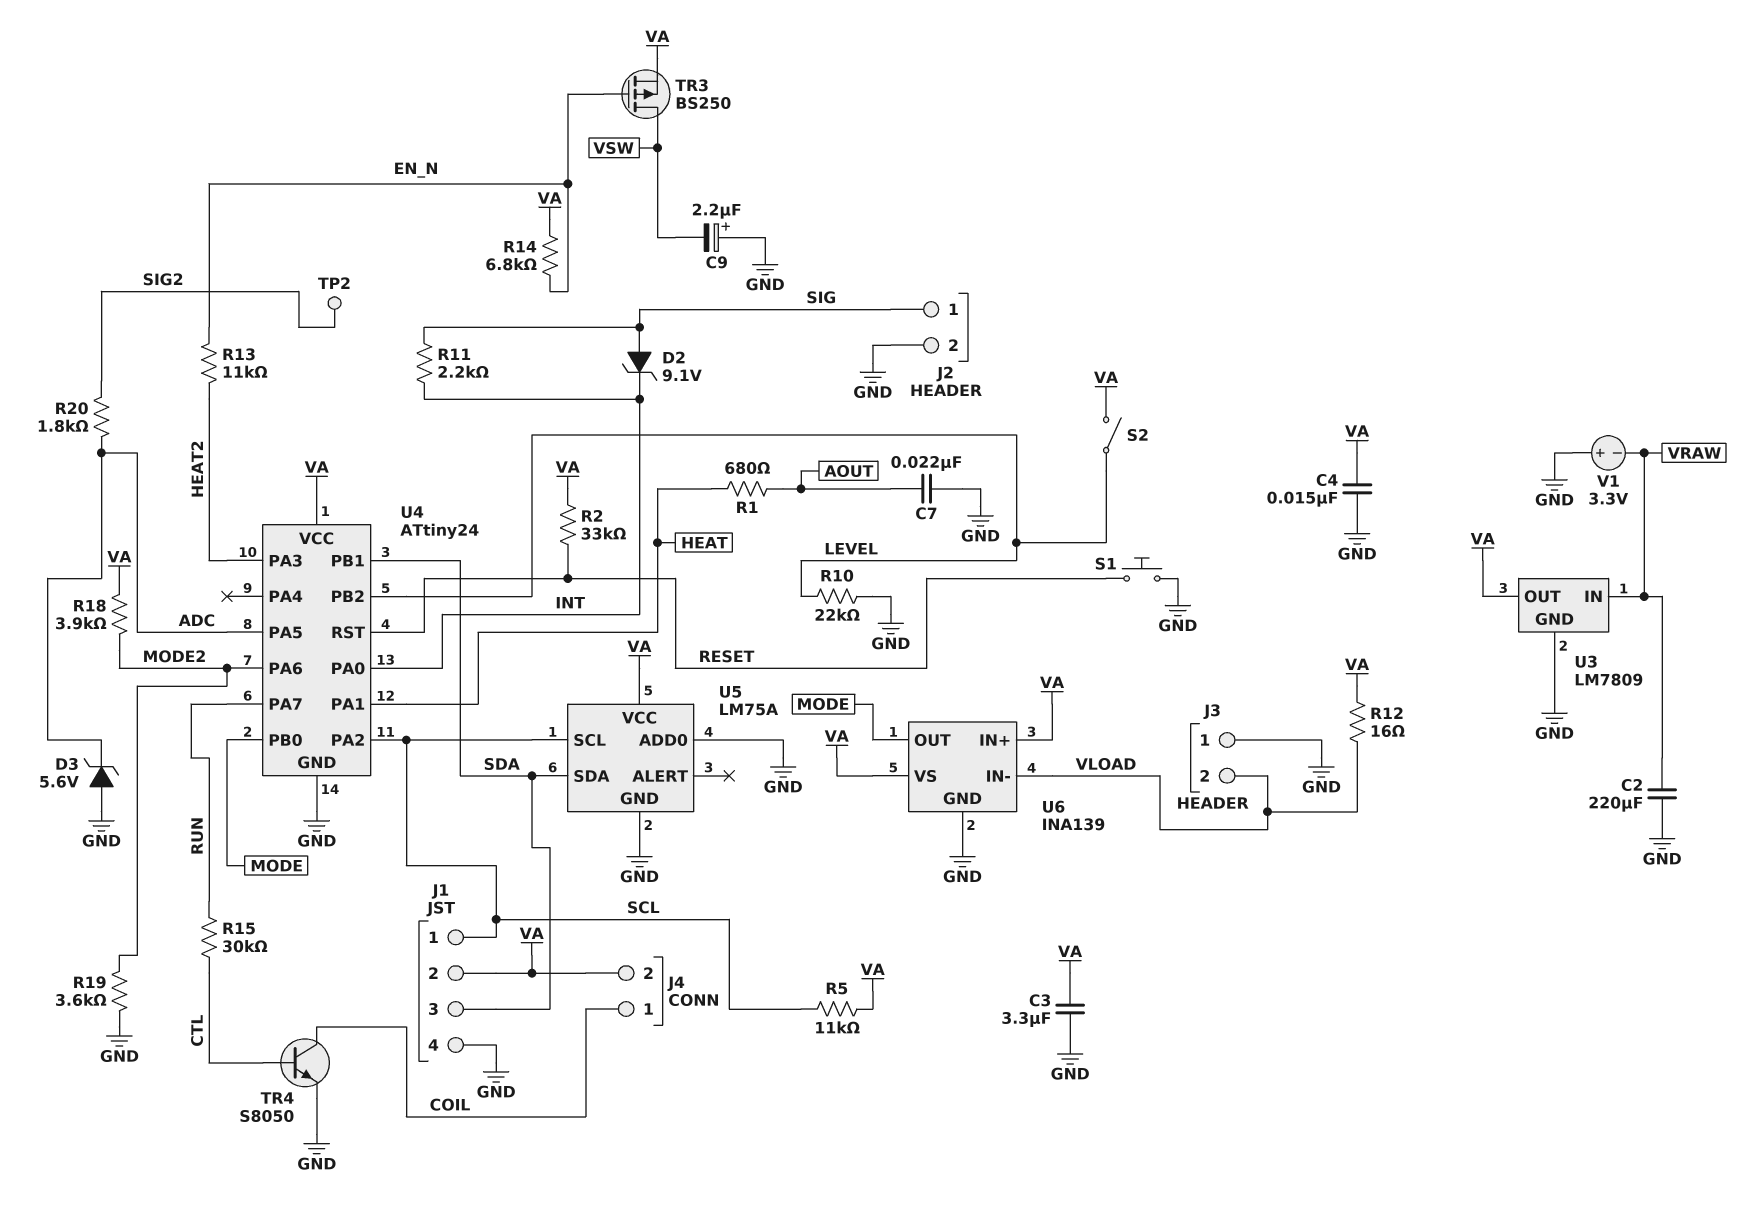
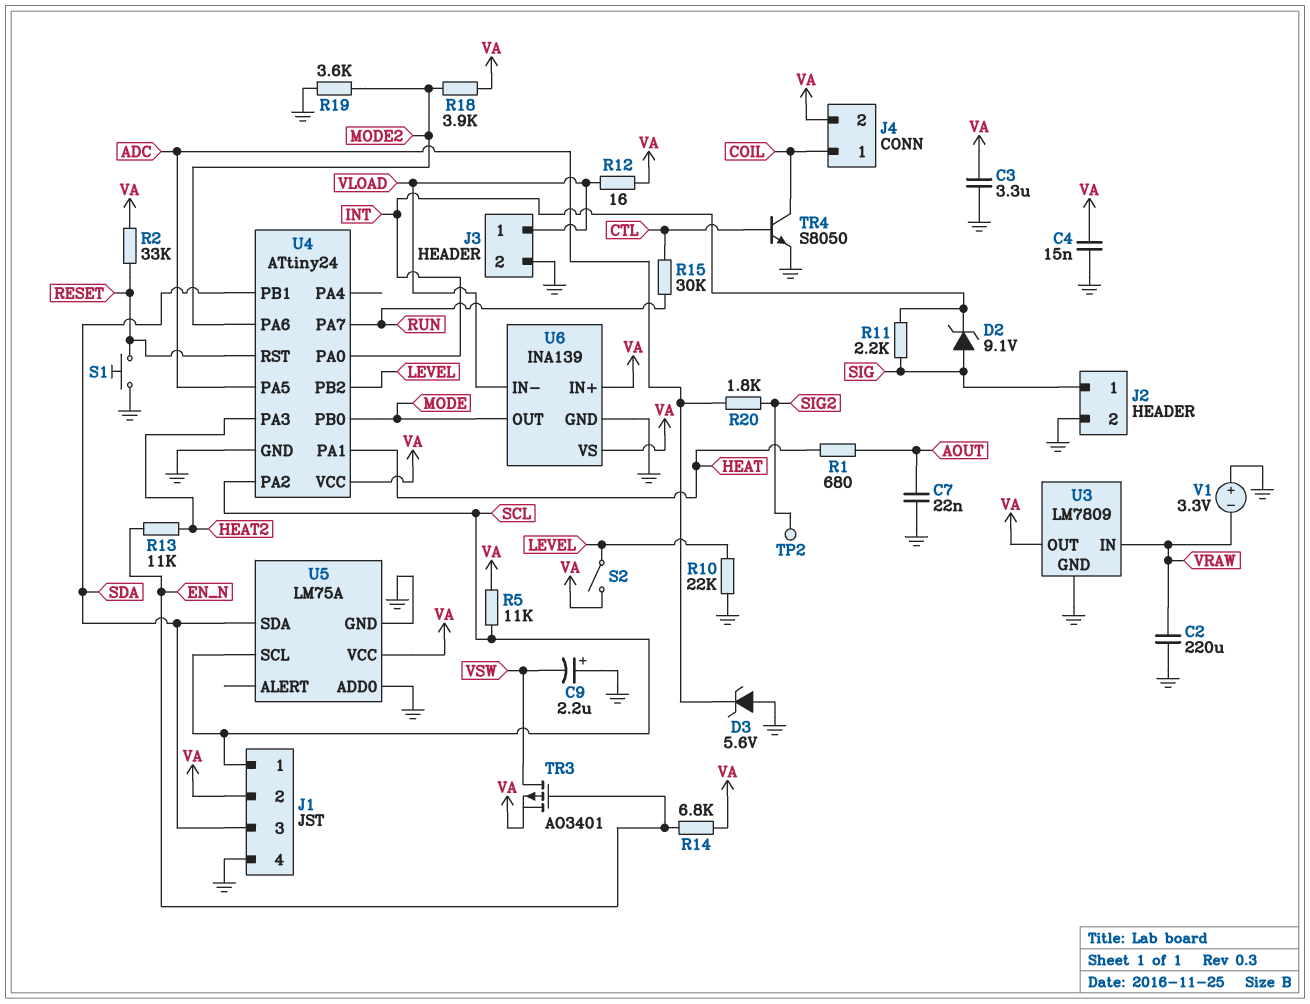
J3 pin 1: GND -> VLOAD
J3 pin 2: VLOAD -> GND
TR3: PMOS BS250 (G EN_N, D VSW, S VA) -> PMOS AO3401 (G EN_N, D VSW, S VA)

